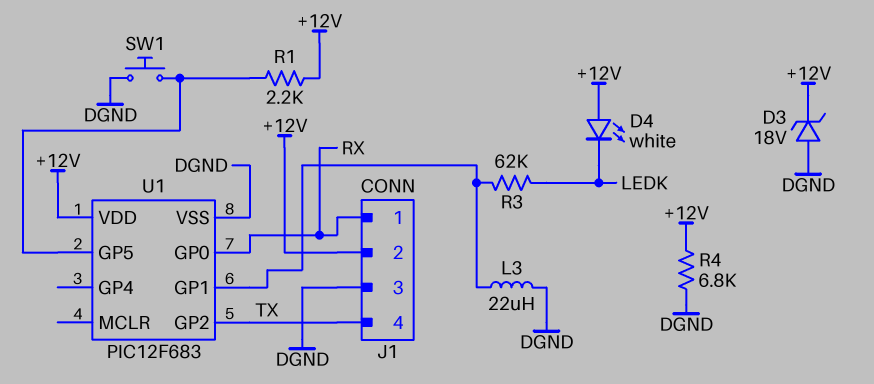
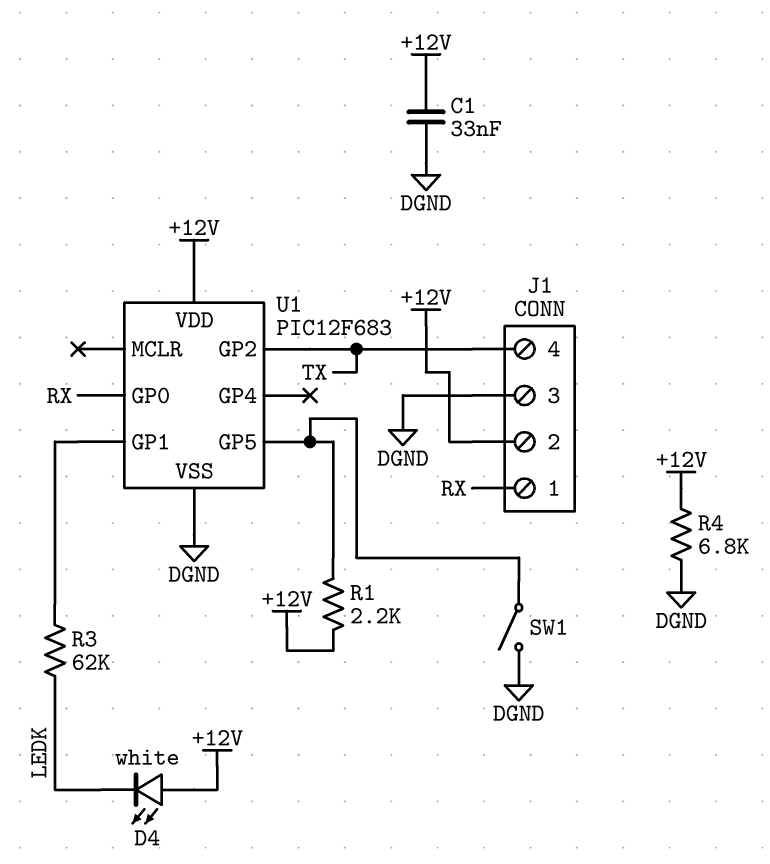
C1: none -> 33nF (+12V, DGND)
D3: zener 18V (A DGND, K +12V) -> none
L3: 22uH (DGND, U1/GP1) -> none
SW1: button (DGND, U1/GP5) -> switch (DGND, U1/GP5)

